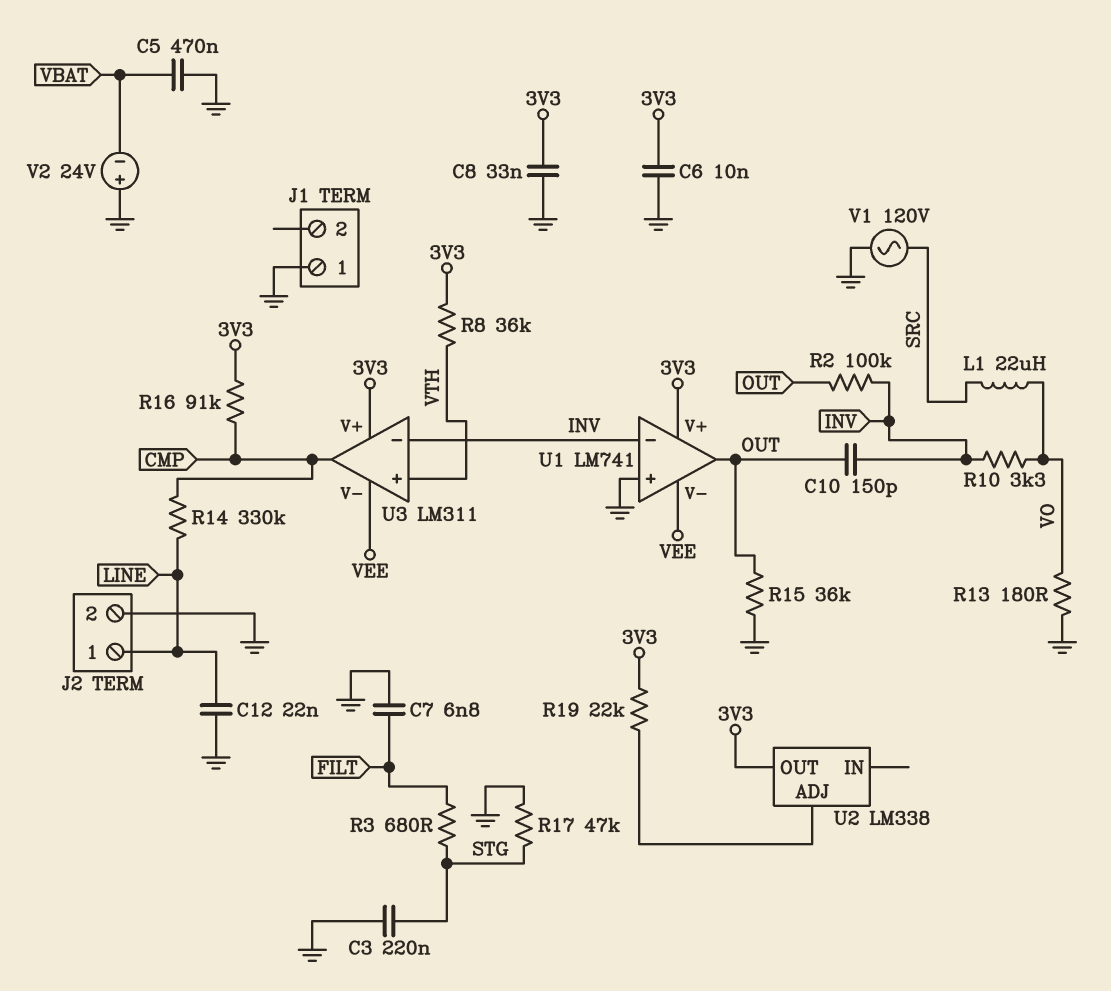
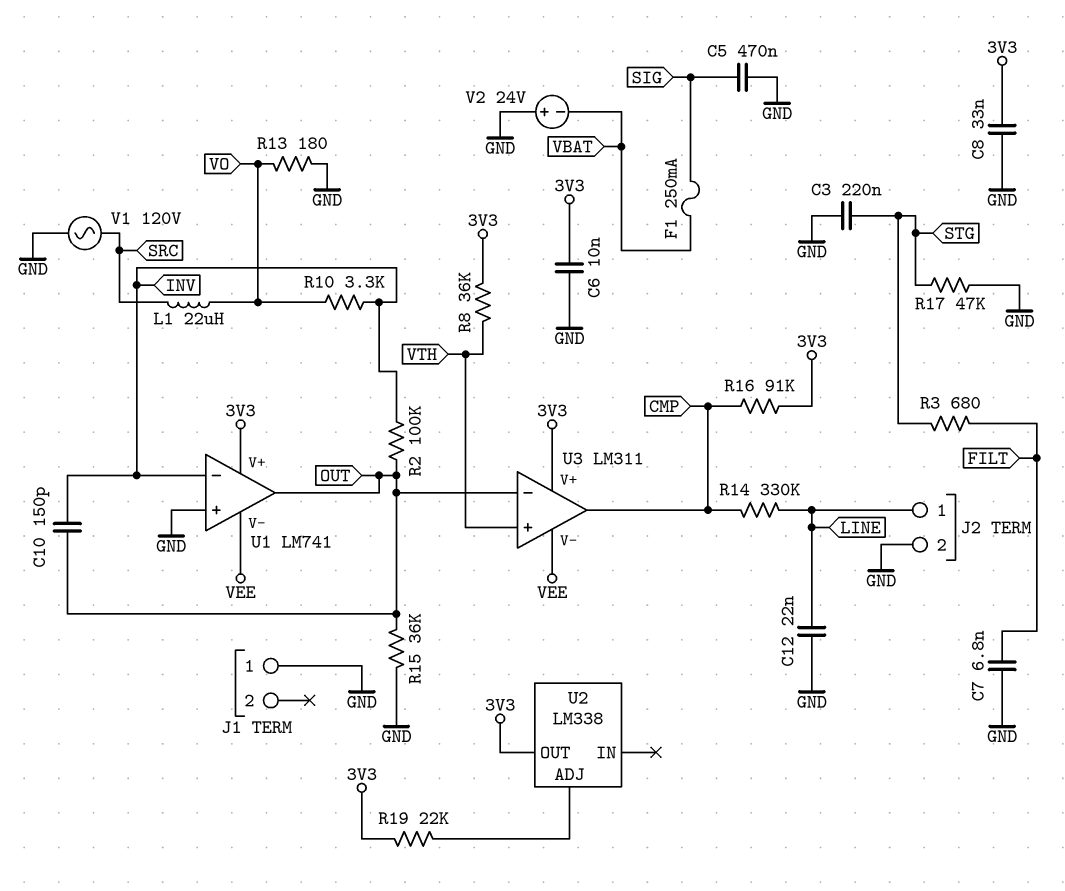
C5: 470nF (GND, VBAT) -> 470nF (GND, SIG)
F1: none -> 250mA (SIG, VBAT)
U3 pin in-: INV -> OUT

